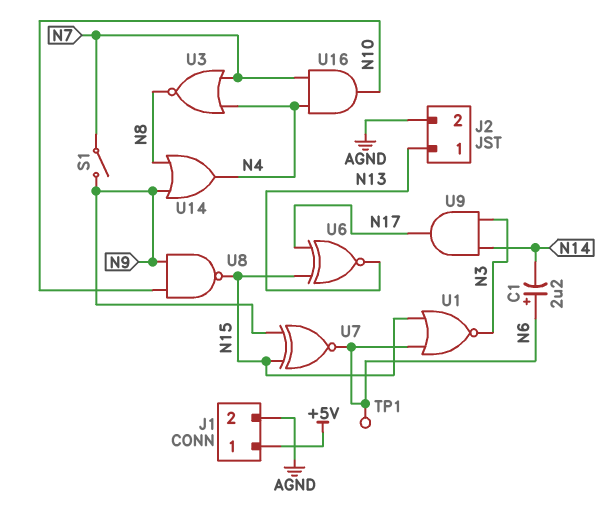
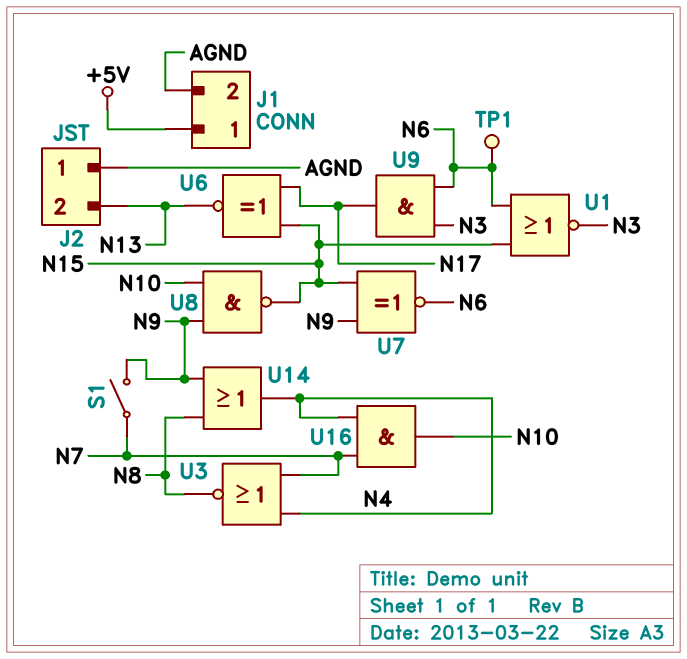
C1: 2.2uF (plus N6, minus N14) -> none
J2 pin 1: N13 -> AGND
J2 pin 2: AGND -> N13
U9: AND (in N3, in N14, out N17) -> AND (in N3, in N6, out N17)

